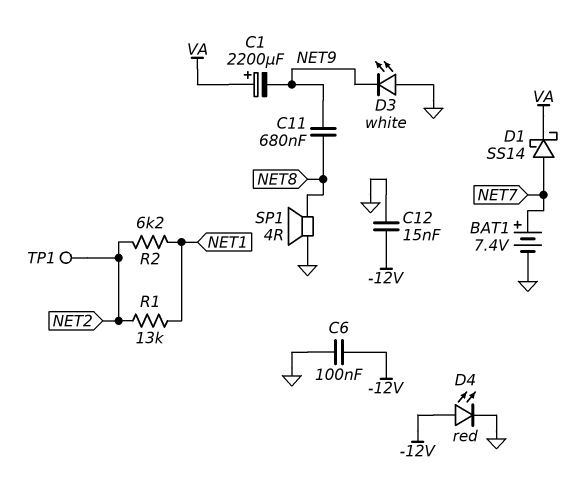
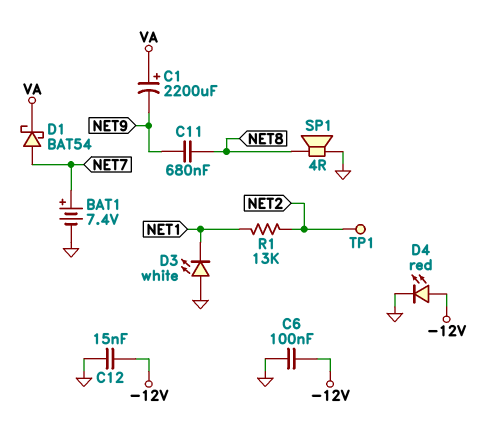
D1: schottky SS14 (A NET7, K VA) -> schottky BAT54 (A NET7, K VA)
D3: LED white (A GND, K NET9) -> LED white (A GND, K NET1)
R2: 6.2k (NET1, NET2) -> none

